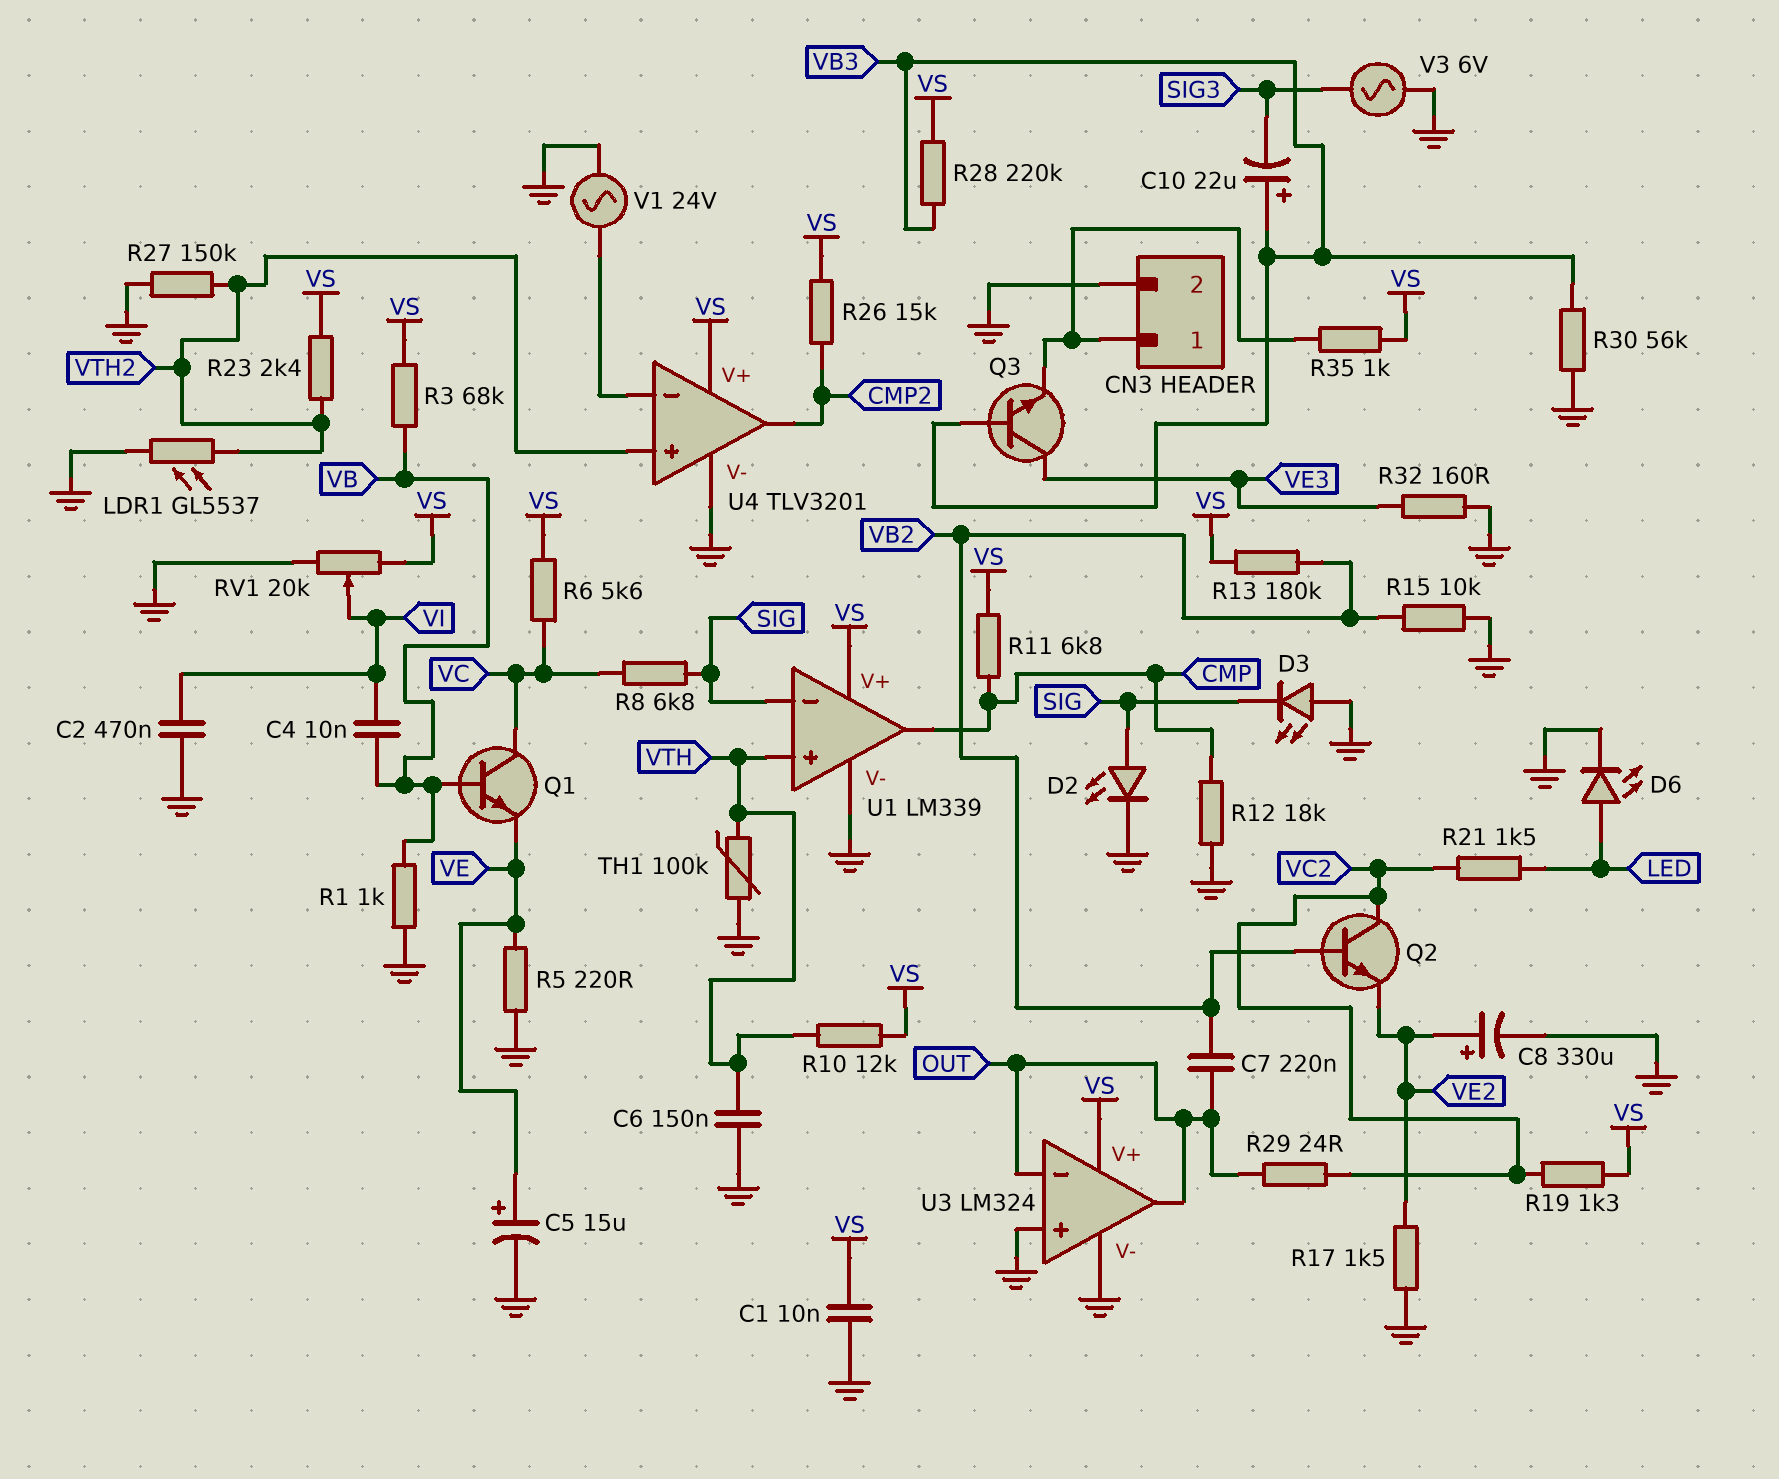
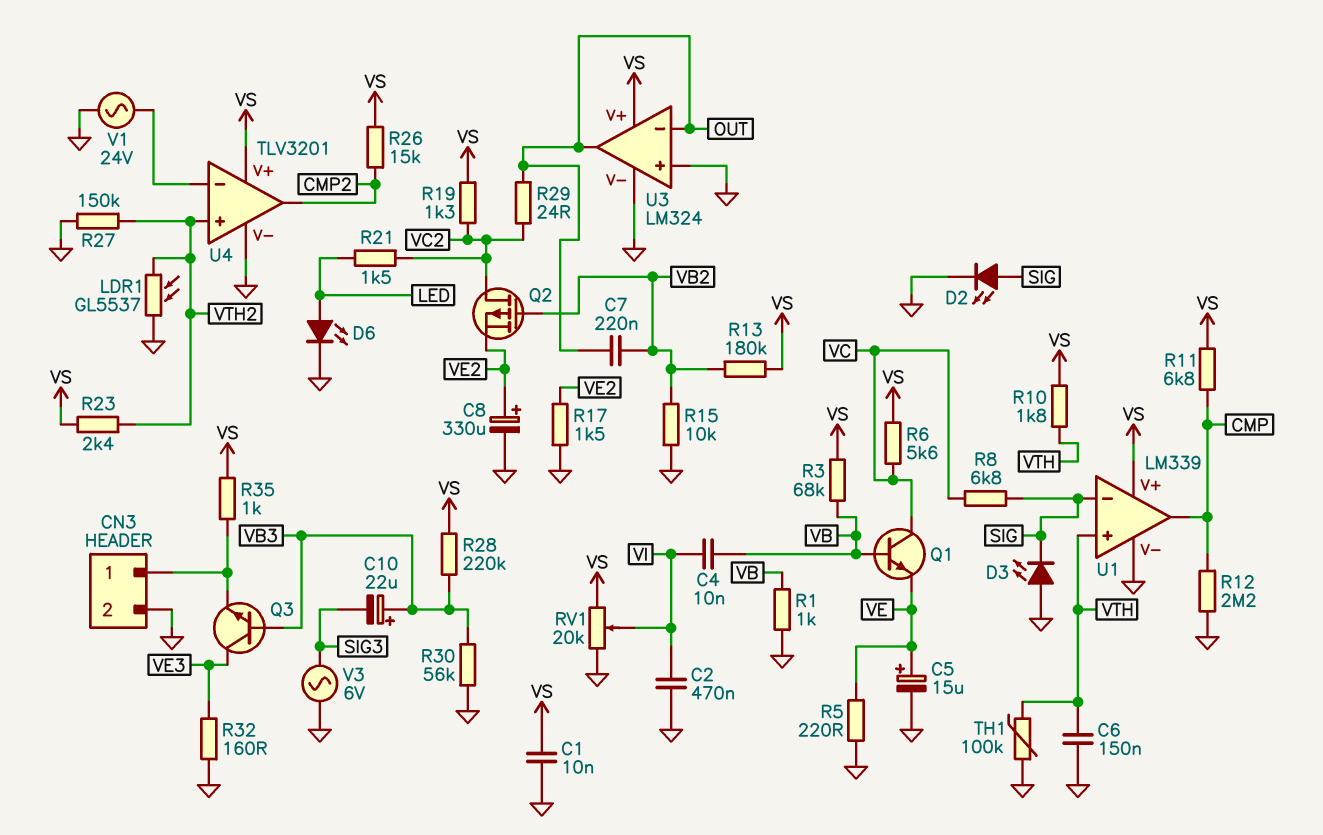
Q2: NPN (B VB2, C VC2, E VE2) -> PMOS (G VB2, D VC2, S VE2)
R10: 12k (VS, VTH) -> 1.8k (VS, VTH)
R12: 18k (CMP, GND) -> 2.2M (CMP, GND)

